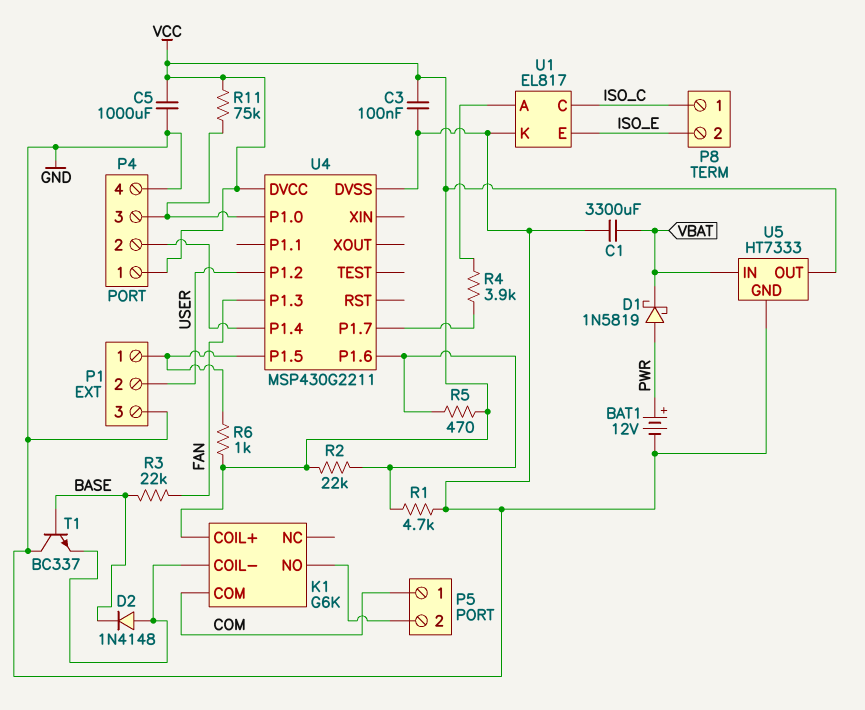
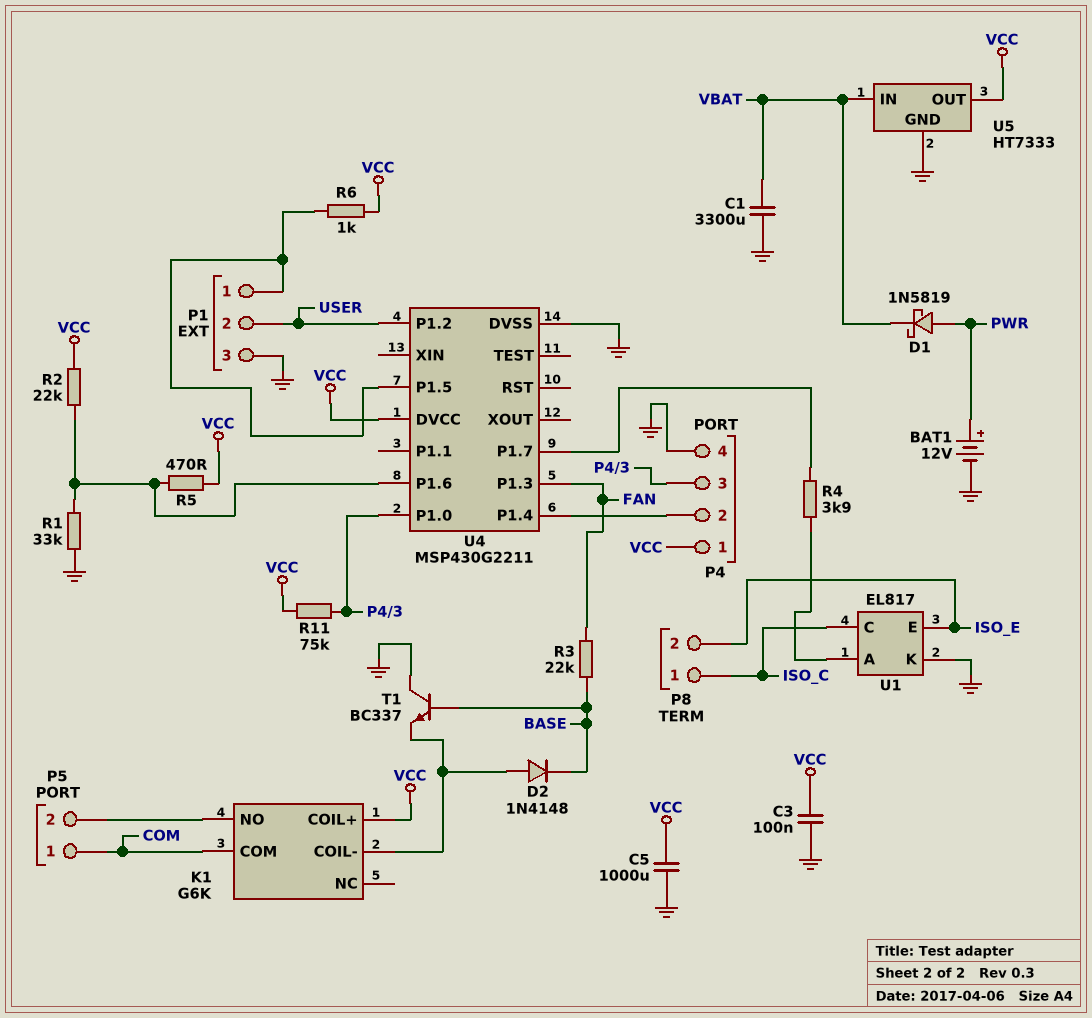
R1: 4.7k (GND, U4/P1.6) -> 33k (GND, U4/P1.6)

